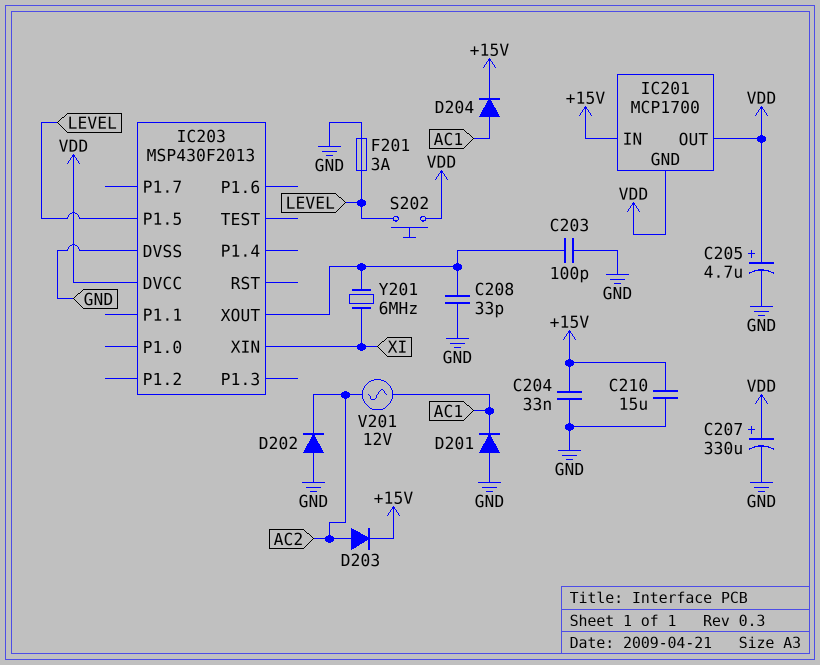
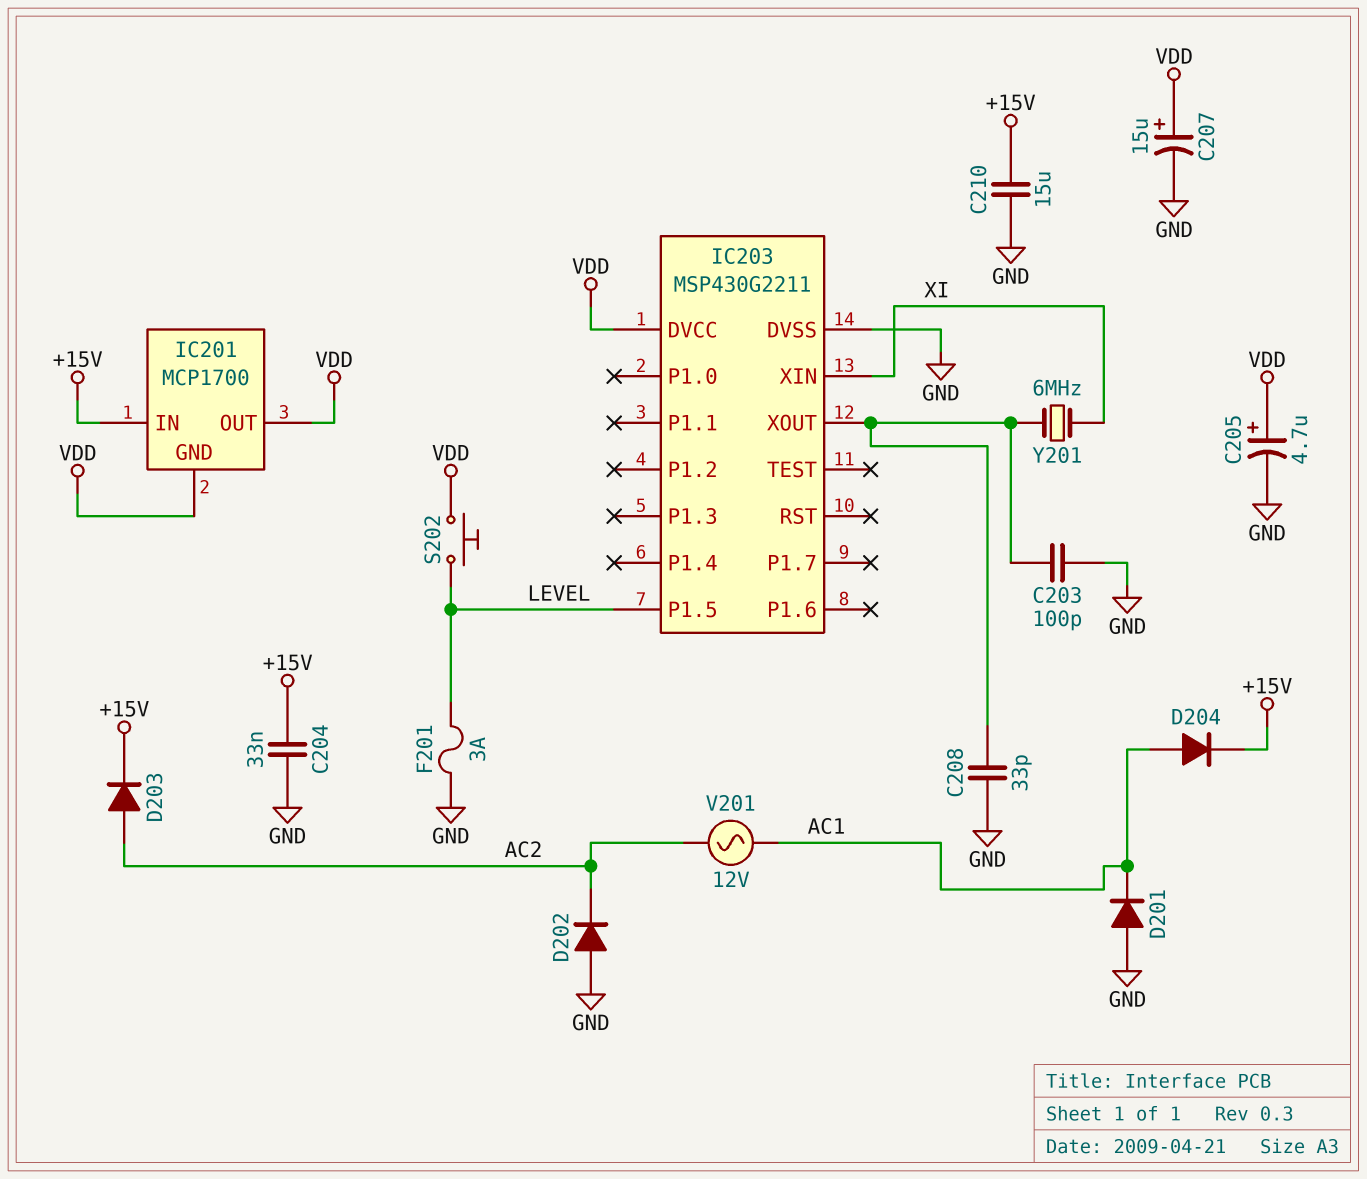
C207: 330uF (plus VDD, minus GND) -> 15uF (plus VDD, minus GND)
IC203: MSP430F2013 -> MSP430G2211

